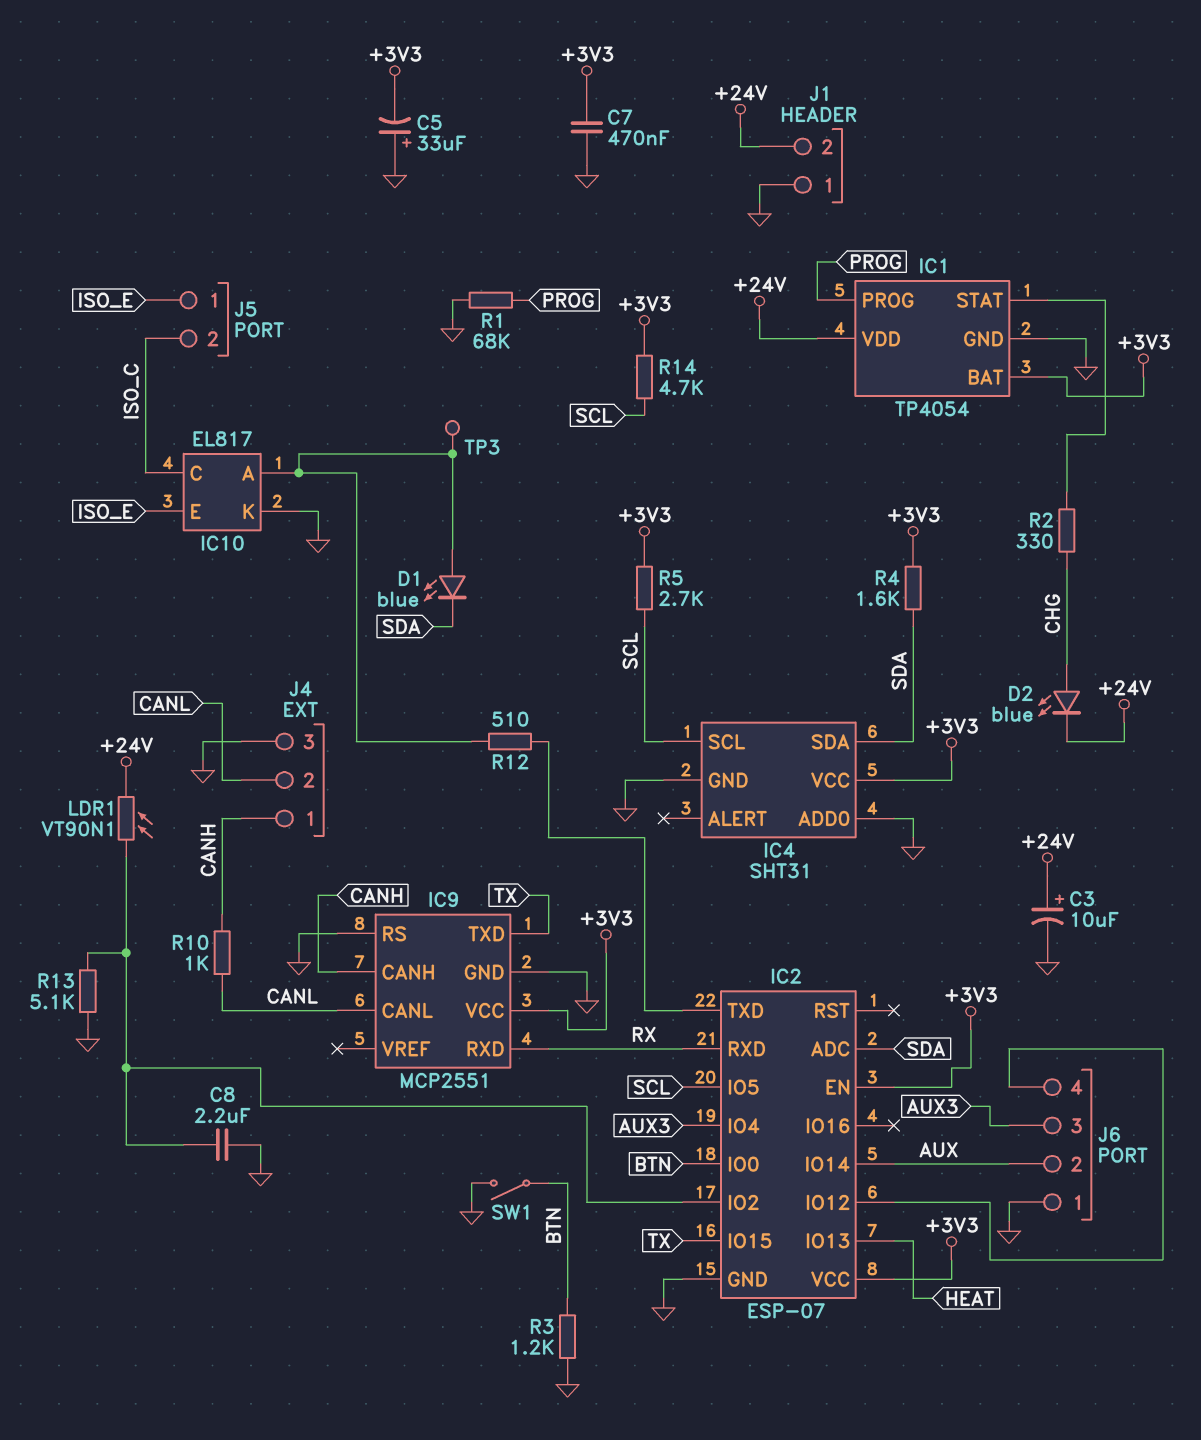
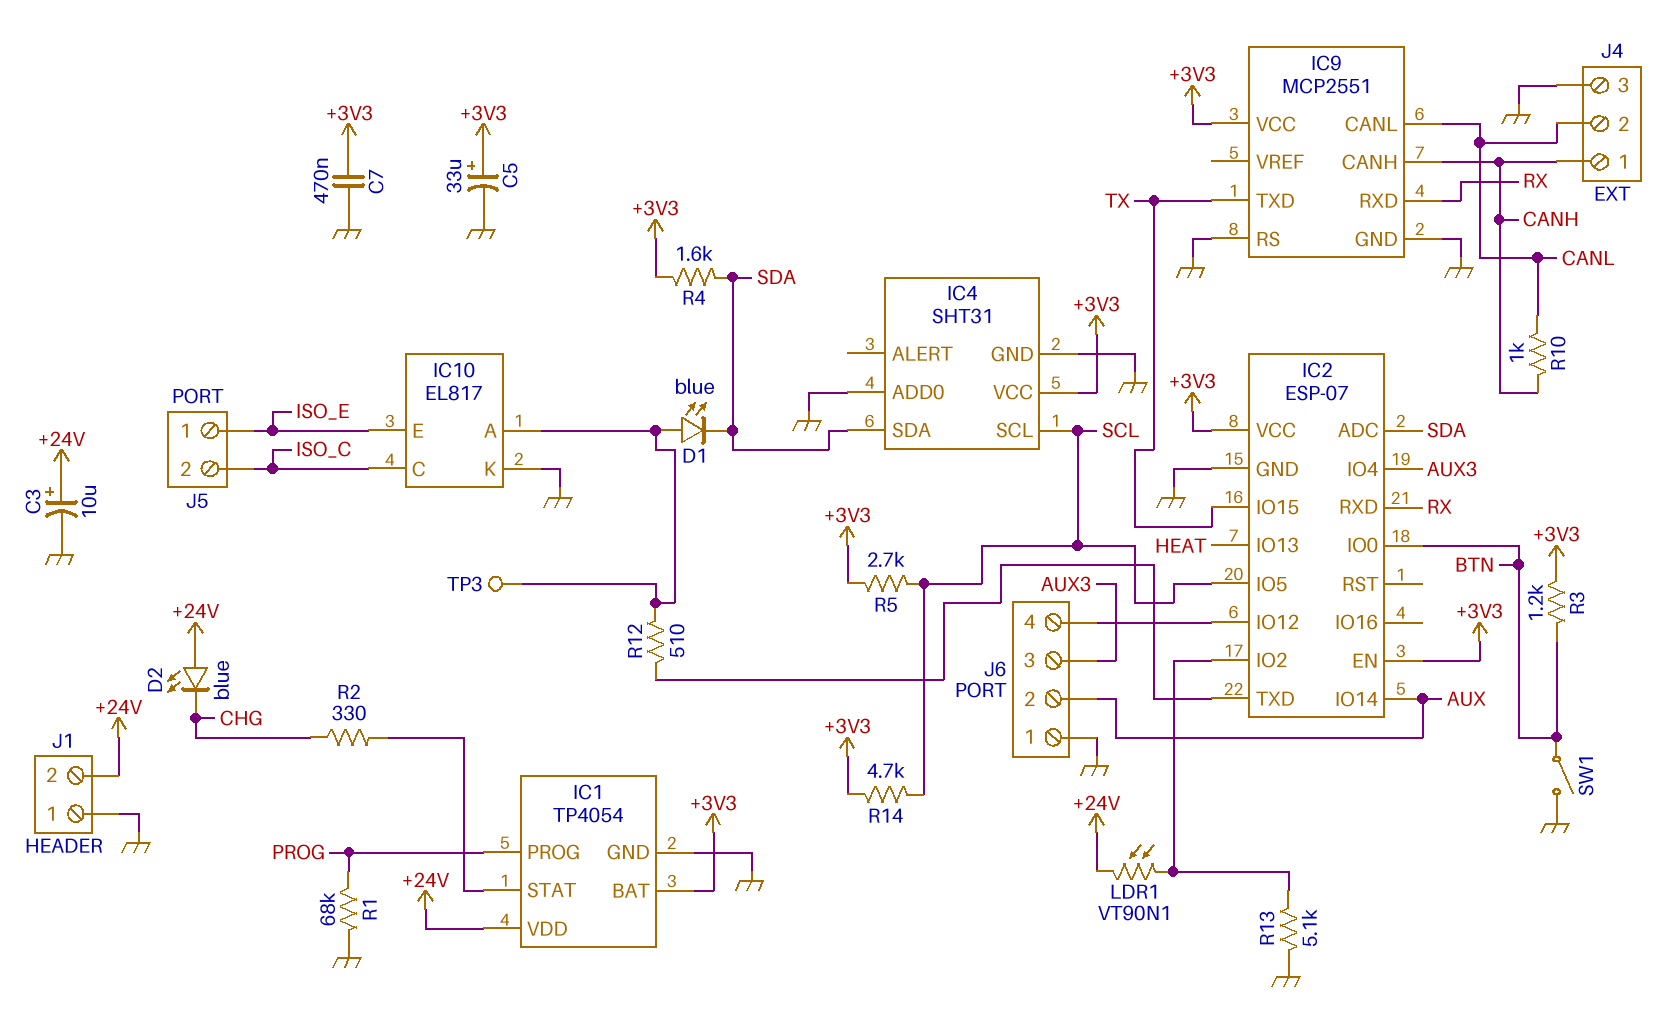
C5: 33uF (plus GND, minus +3V3) -> 33uF (plus +3V3, minus GND)
C8: 2.2uF (GND, IC2/IO2) -> none
D2: LED blue (A CHG, K +24V) -> LED blue (A +24V, K CHG)
R3: 1.2k (BTN, GND) -> 1.2k (+3V3, BTN)

